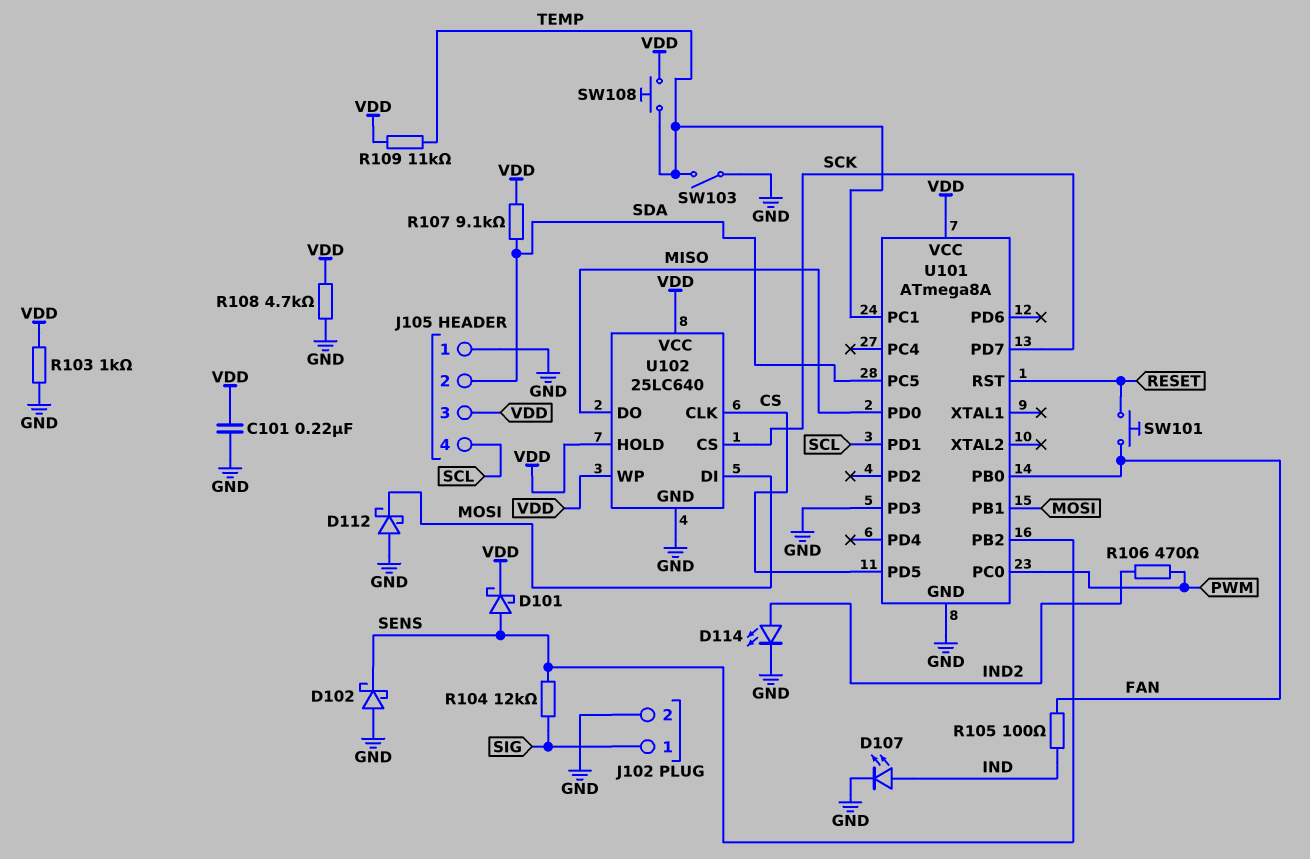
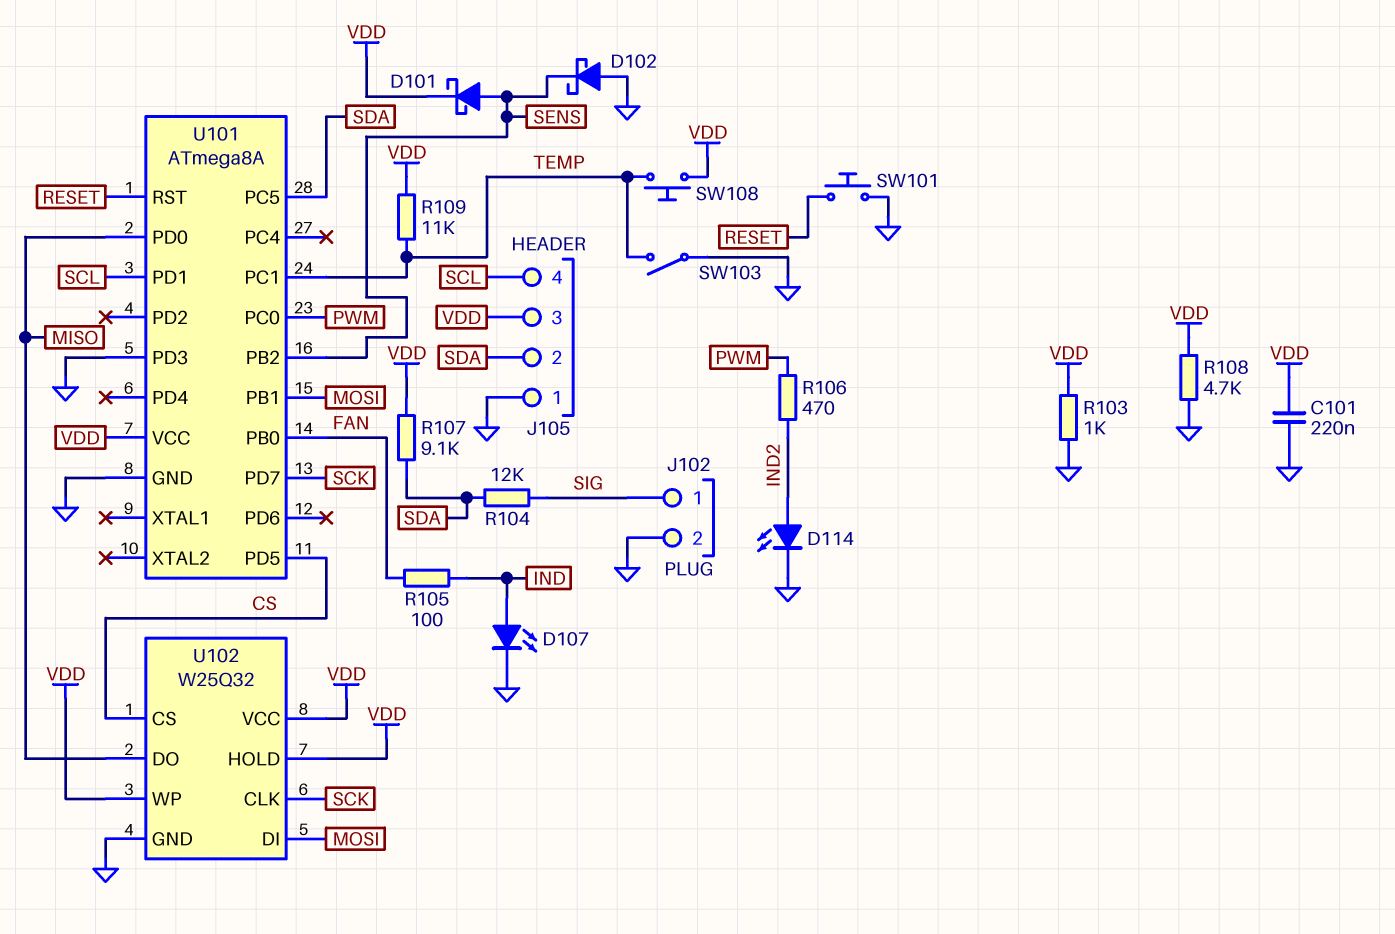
D112: schottky (A GND, K MOSI) -> none
R104: 12k (SENS, SIG) -> 12k (SDA, SIG)
SW101: button (FAN, RESET) -> button (GND, RESET)
U102: 25LC640 -> W25Q32
U102 pin CLK: CS -> SCK
U102 pin CS: SCK -> CS

